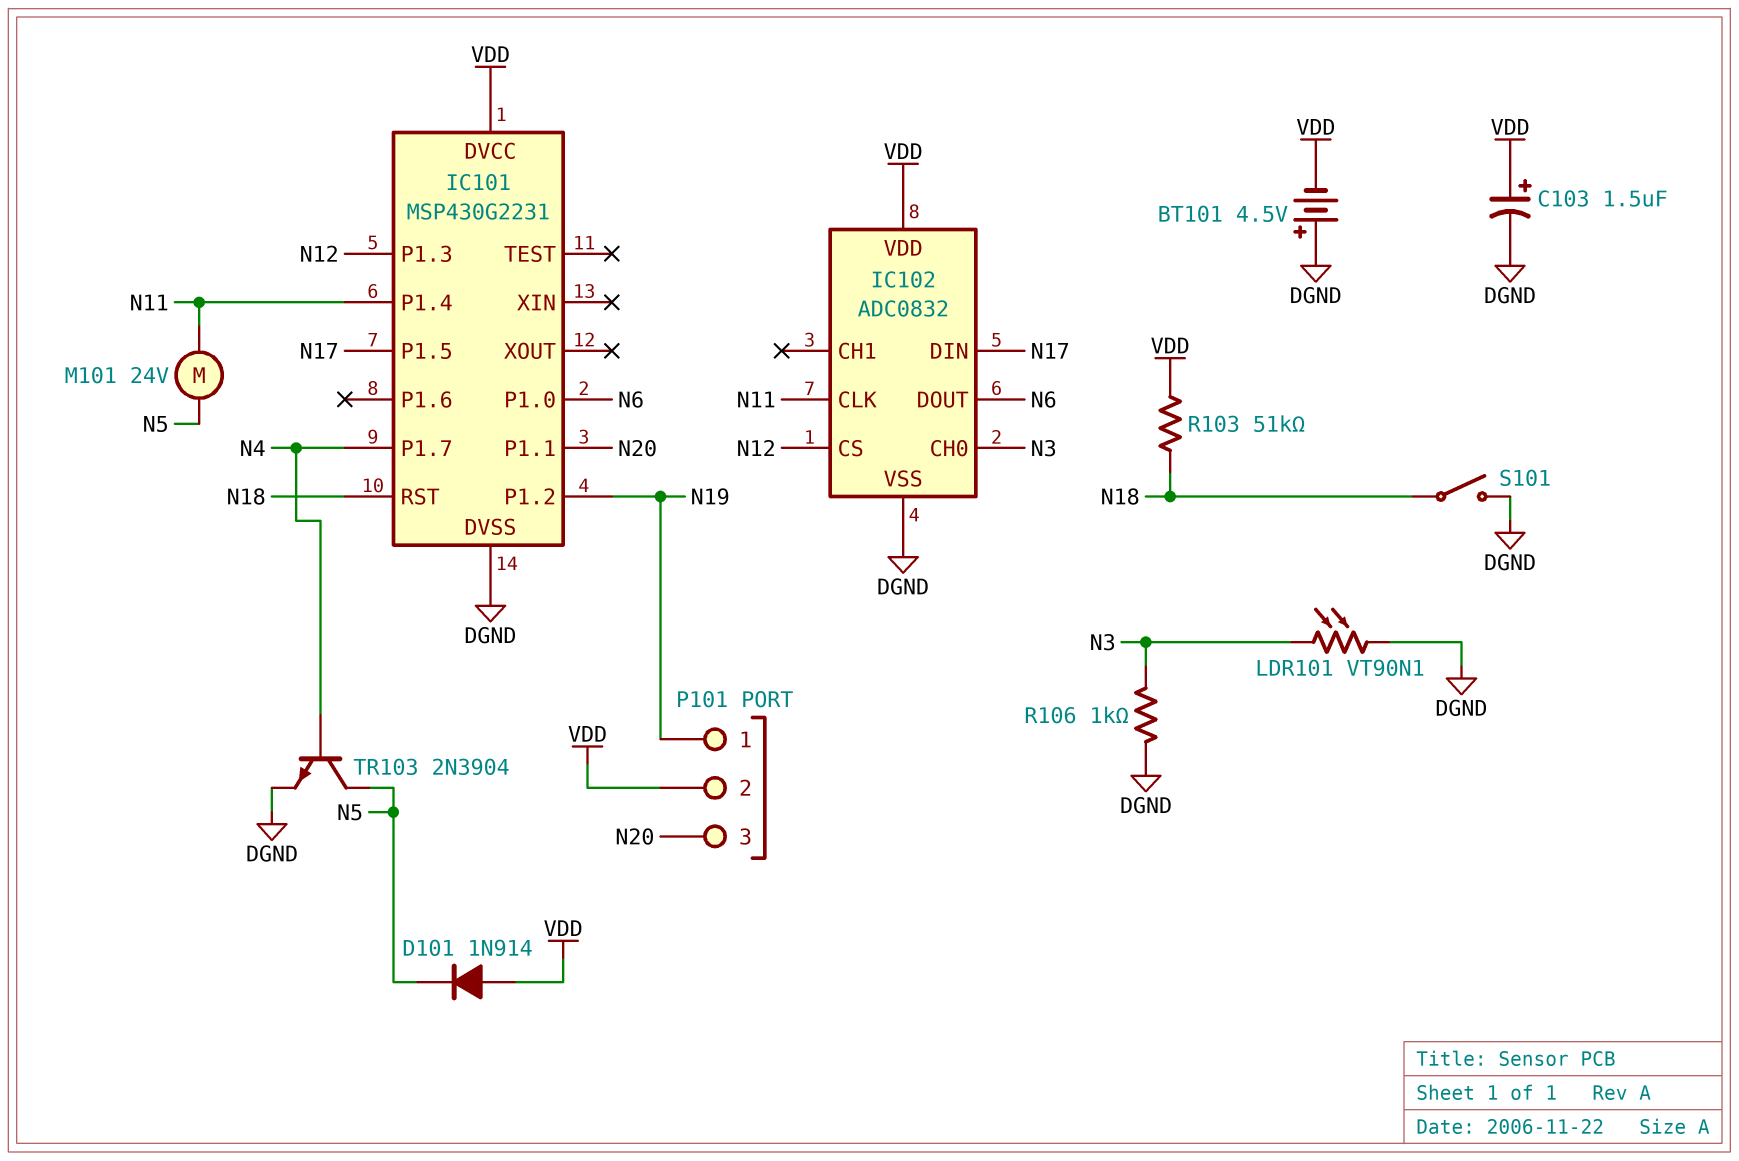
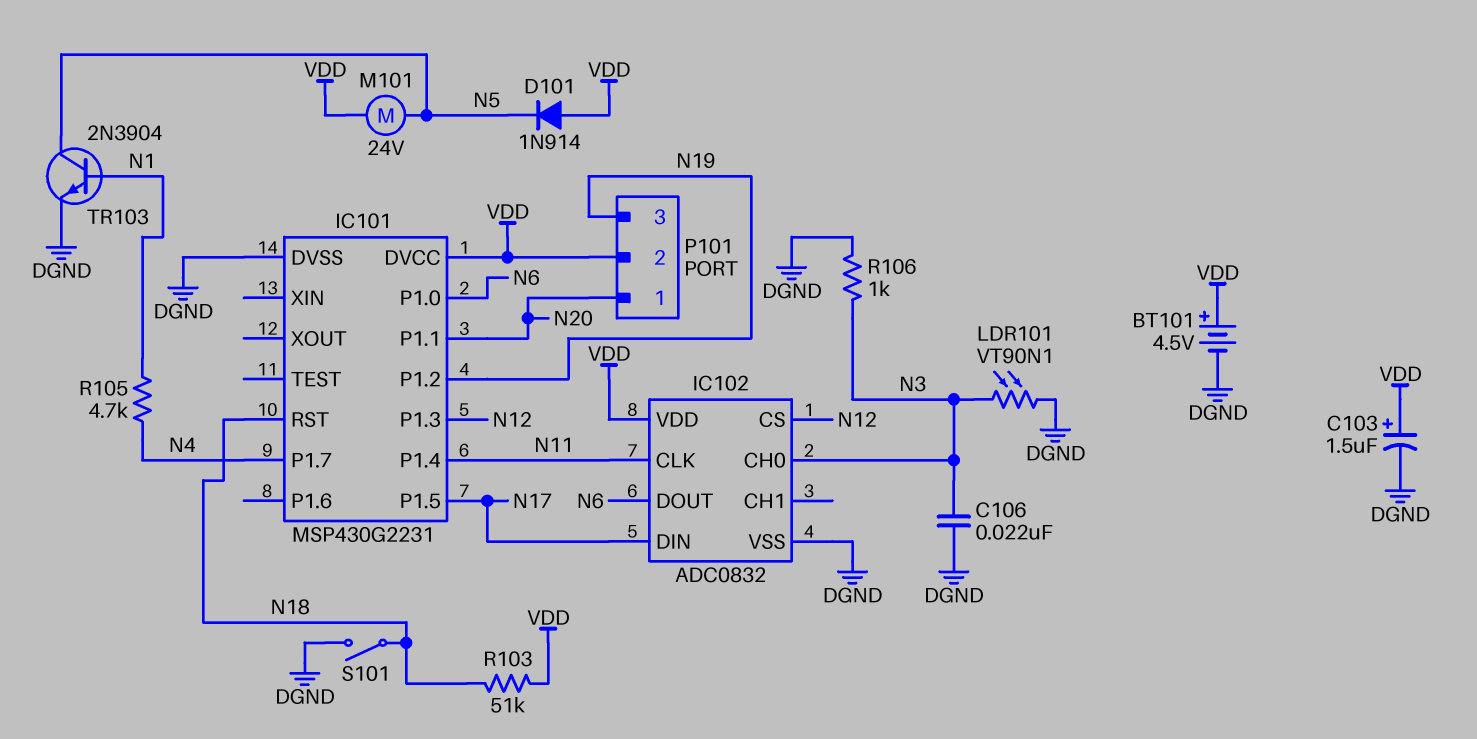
BT101: 4.5V (plus DGND, minus VDD) -> 4.5V (plus VDD, minus DGND)
C106: none -> 22nF (DGND, N3)
M101: motor 24V (N5, N11) -> motor 24V (N5, VDD)
P101 pin 1: N19 -> N20
P101 pin 3: N20 -> N19
R105: none -> 4.7k (N1, N4)
TR103: NPN 2N3904 (B N4, C N5, E DGND) -> NPN 2N3904 (B N1, C N5, E DGND)

